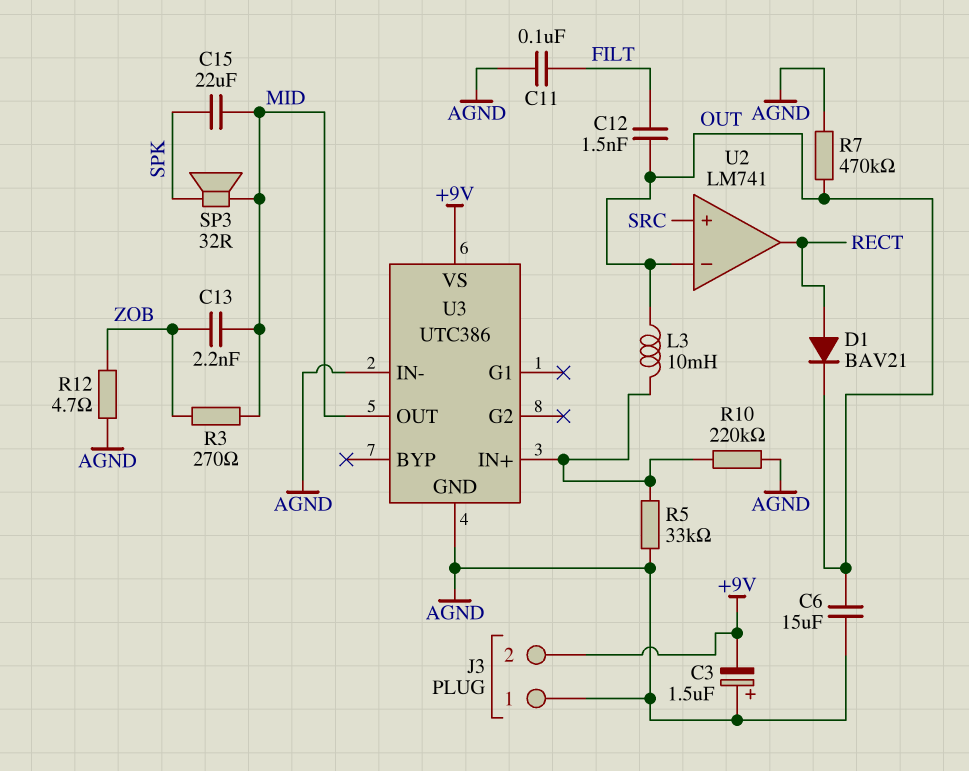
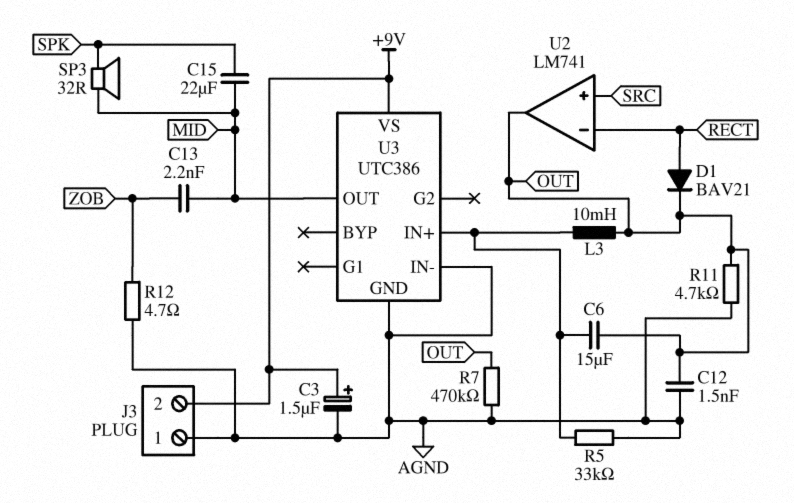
C3: 1.5uF (plus AGND, minus +9V) -> 1.5uF (plus +9V, minus AGND)
C6: 15uF (AGND, OUT) -> 15uF (OUT, U3/IN+)
C11: 100nF (AGND, FILT) -> none
C12: 1.5nF (FILT, OUT) -> 1.5nF (AGND, OUT)
R3: 270 (MID, ZOB) -> none
R10: 220k (AGND, U3/IN+) -> none
R11: none -> 4.7k (AGND, OUT)
U2 pin in-: OUT -> RECT
U2 pin out: RECT -> OUT

